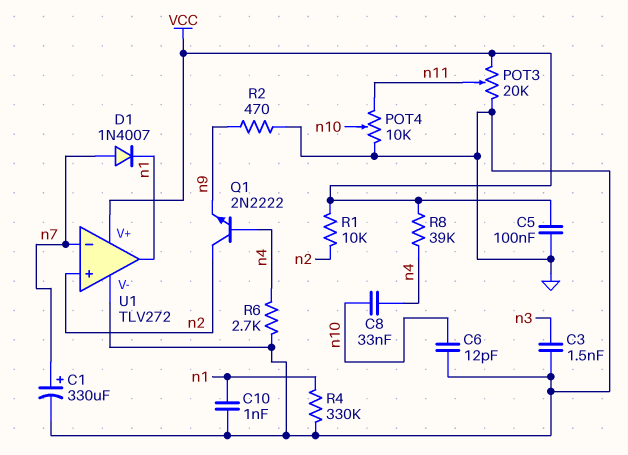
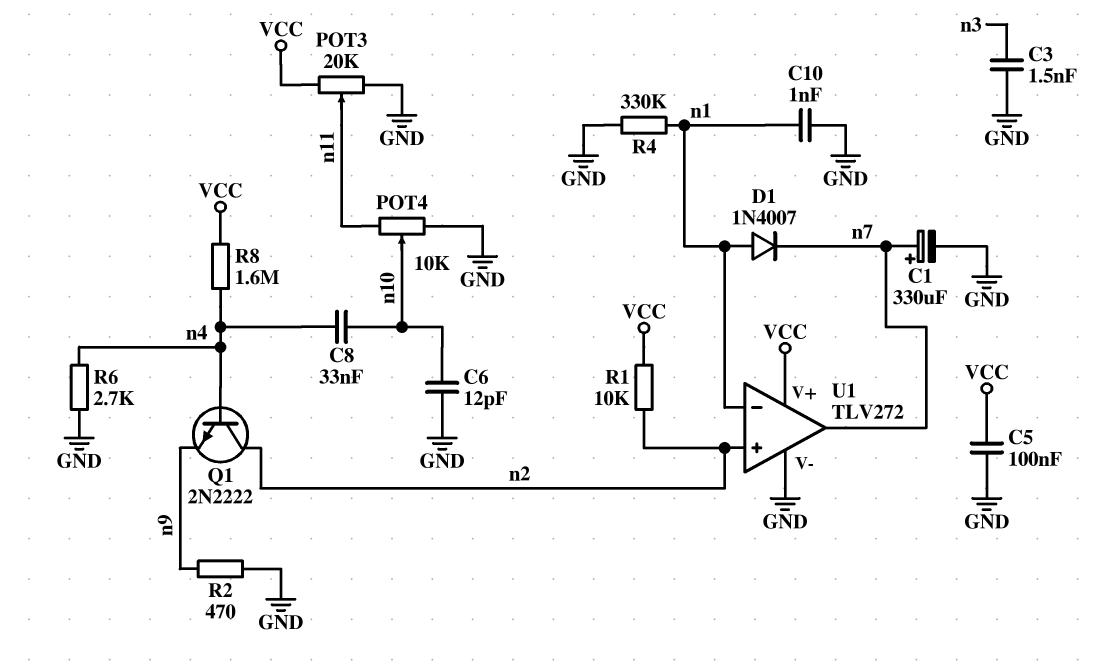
D1: diode 1N4007 (A n7, K n1) -> diode 1N4007 (A n1, K n7)
R8: 39k (VCC, n4) -> 1.6M (VCC, n4)
U1 pin in-: n7 -> n1
U1 pin out: n1 -> n7

